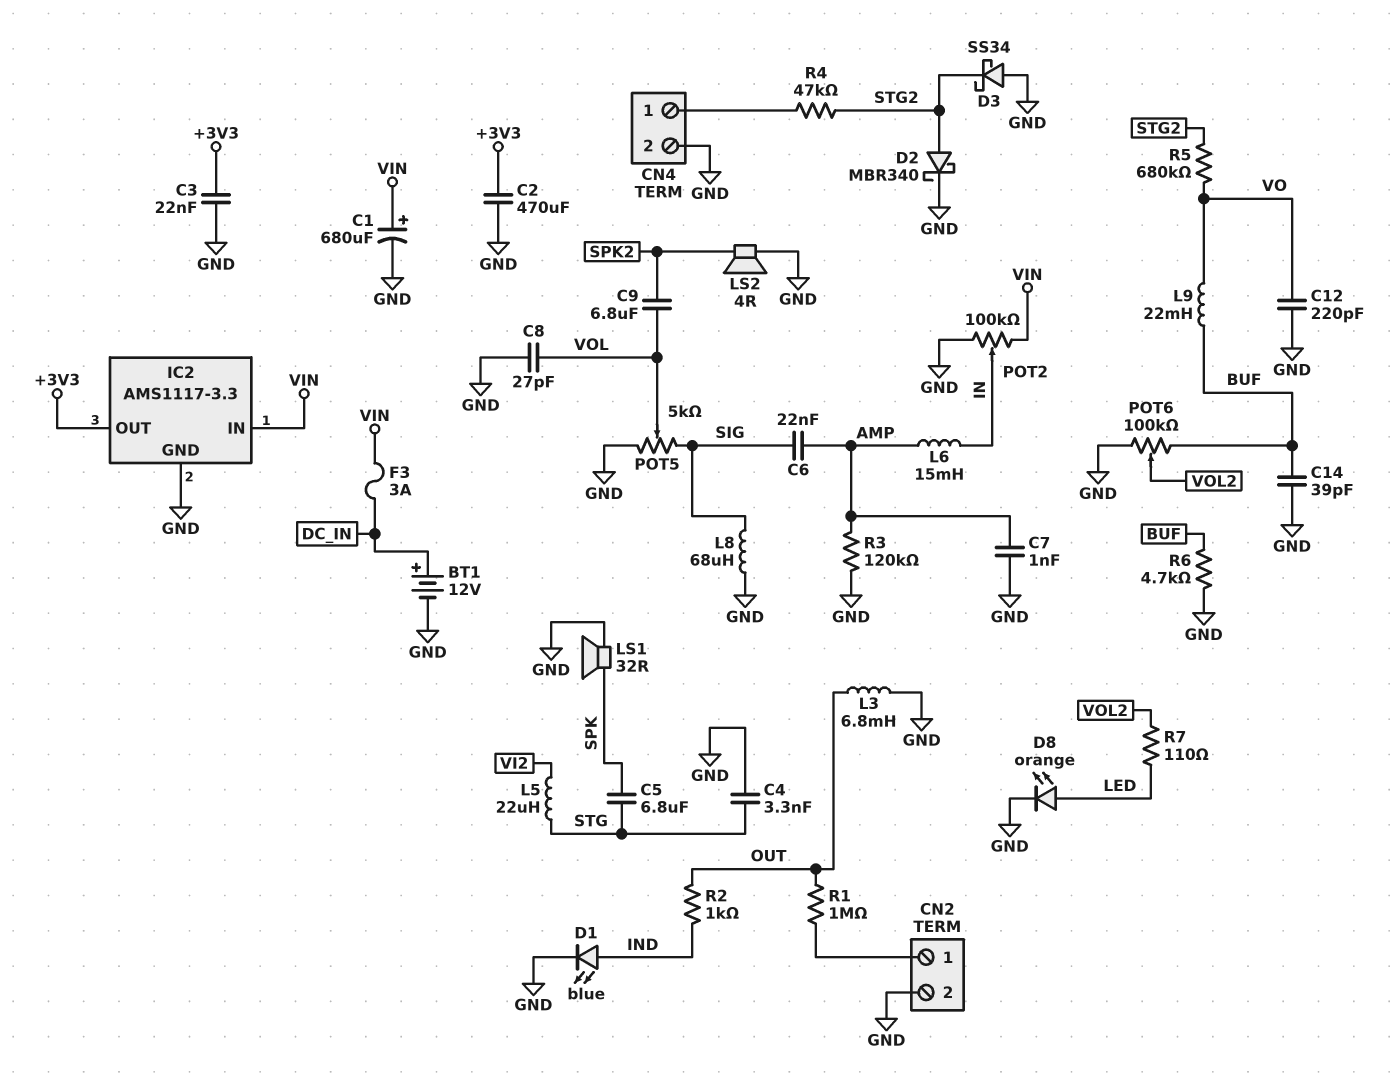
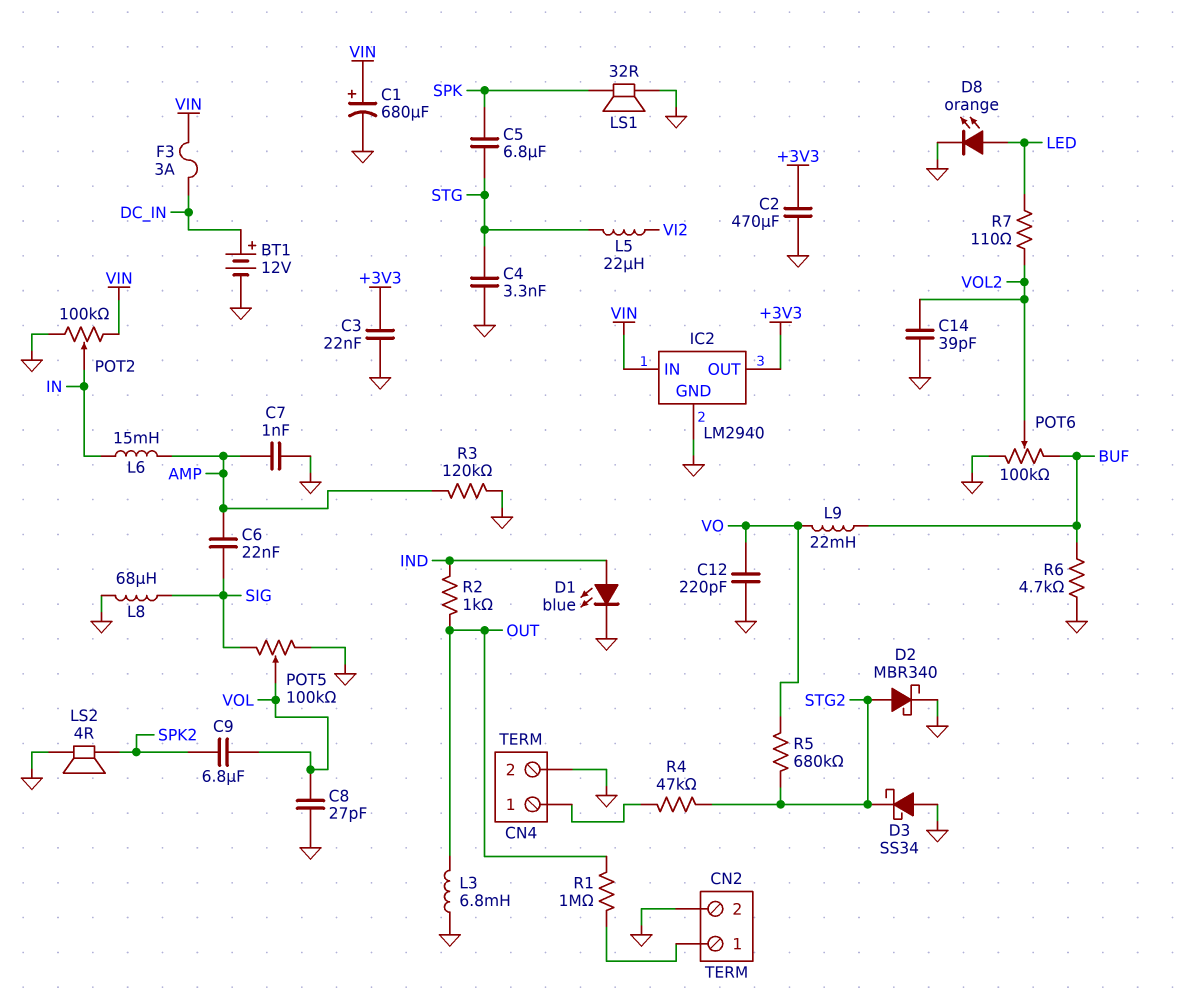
C14: 39pF (BUF, GND) -> 39pF (GND, VOL2)
IC2: AMS1117-3.3 -> LM2940
POT5: 5k (GND, SIG, wiper VOL) -> 100k (GND, SIG, wiper VOL)

